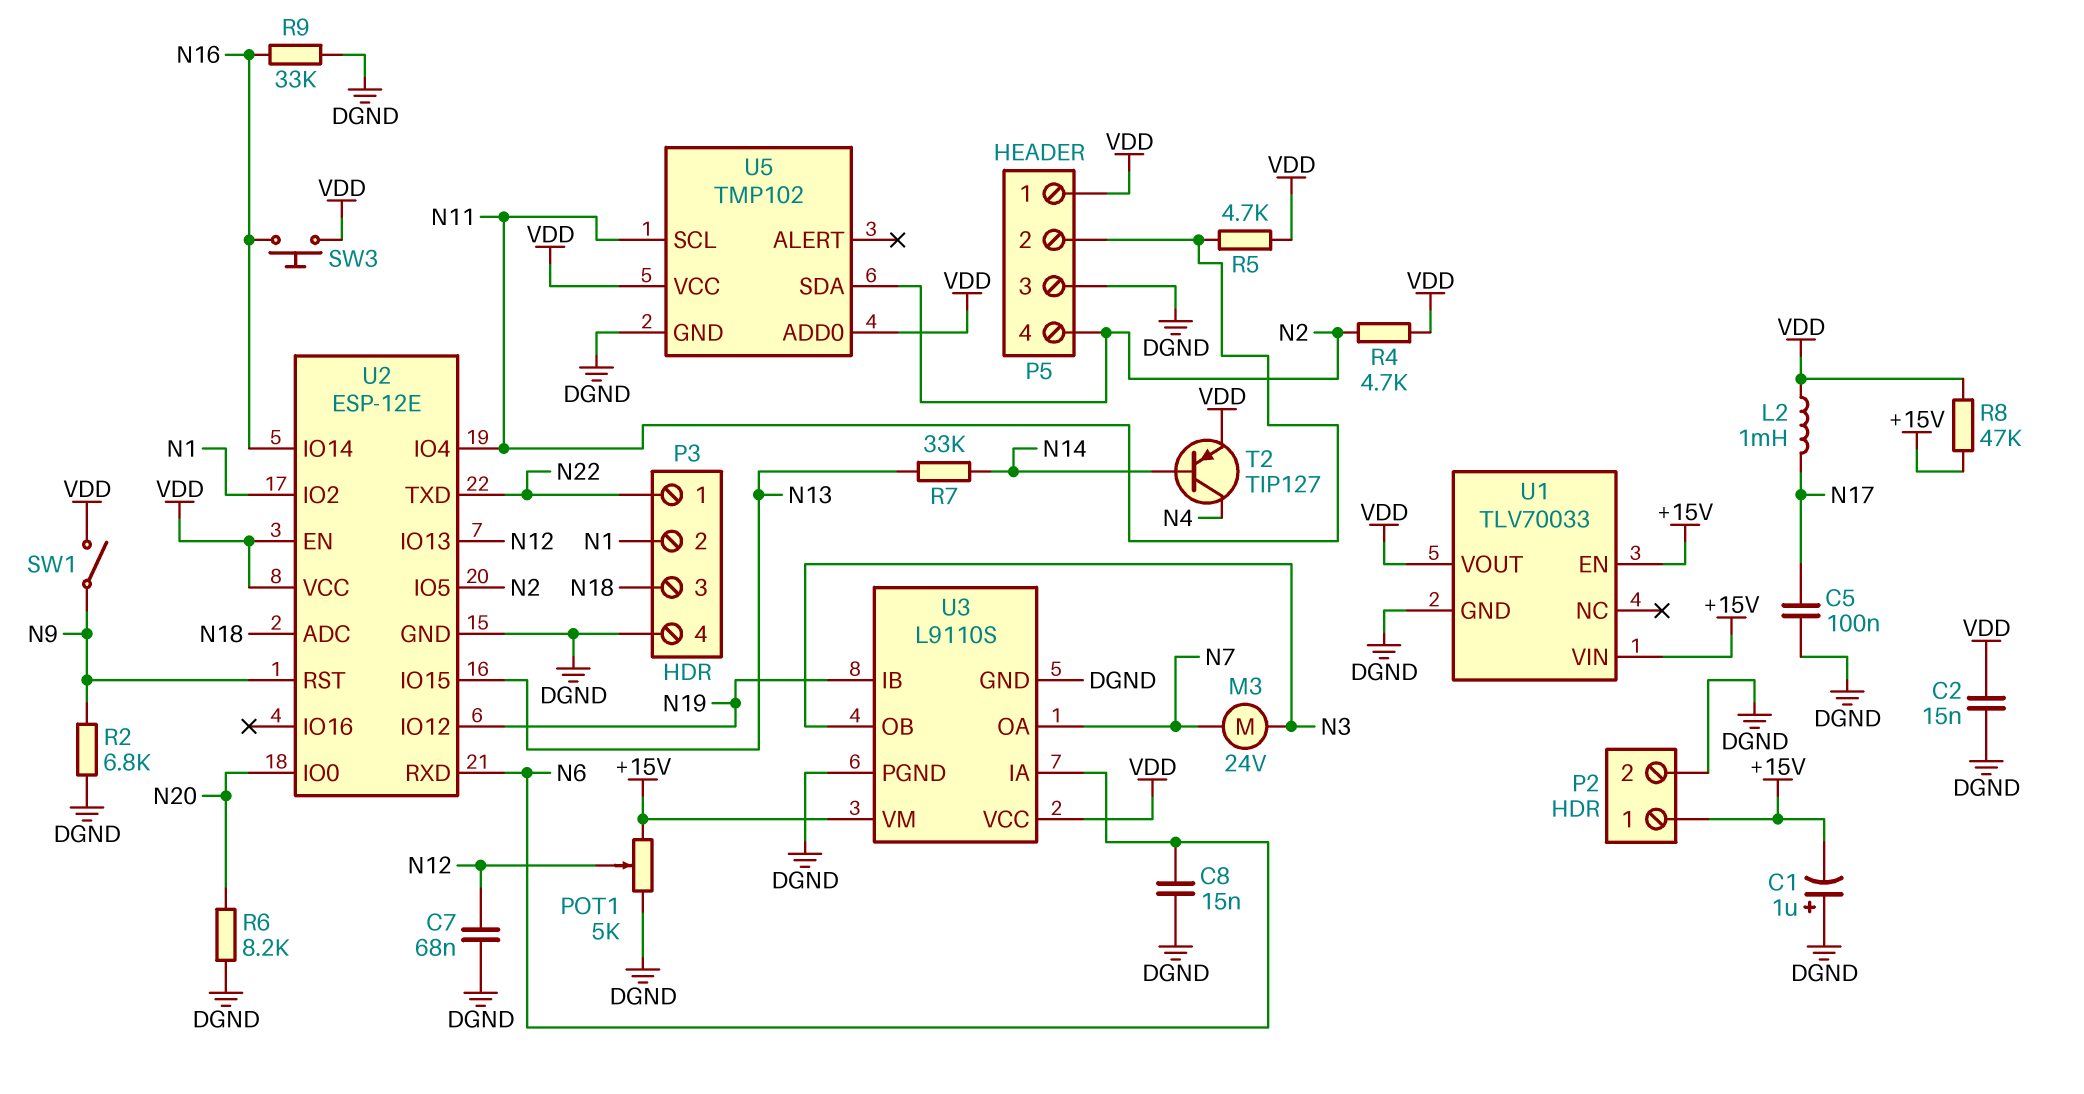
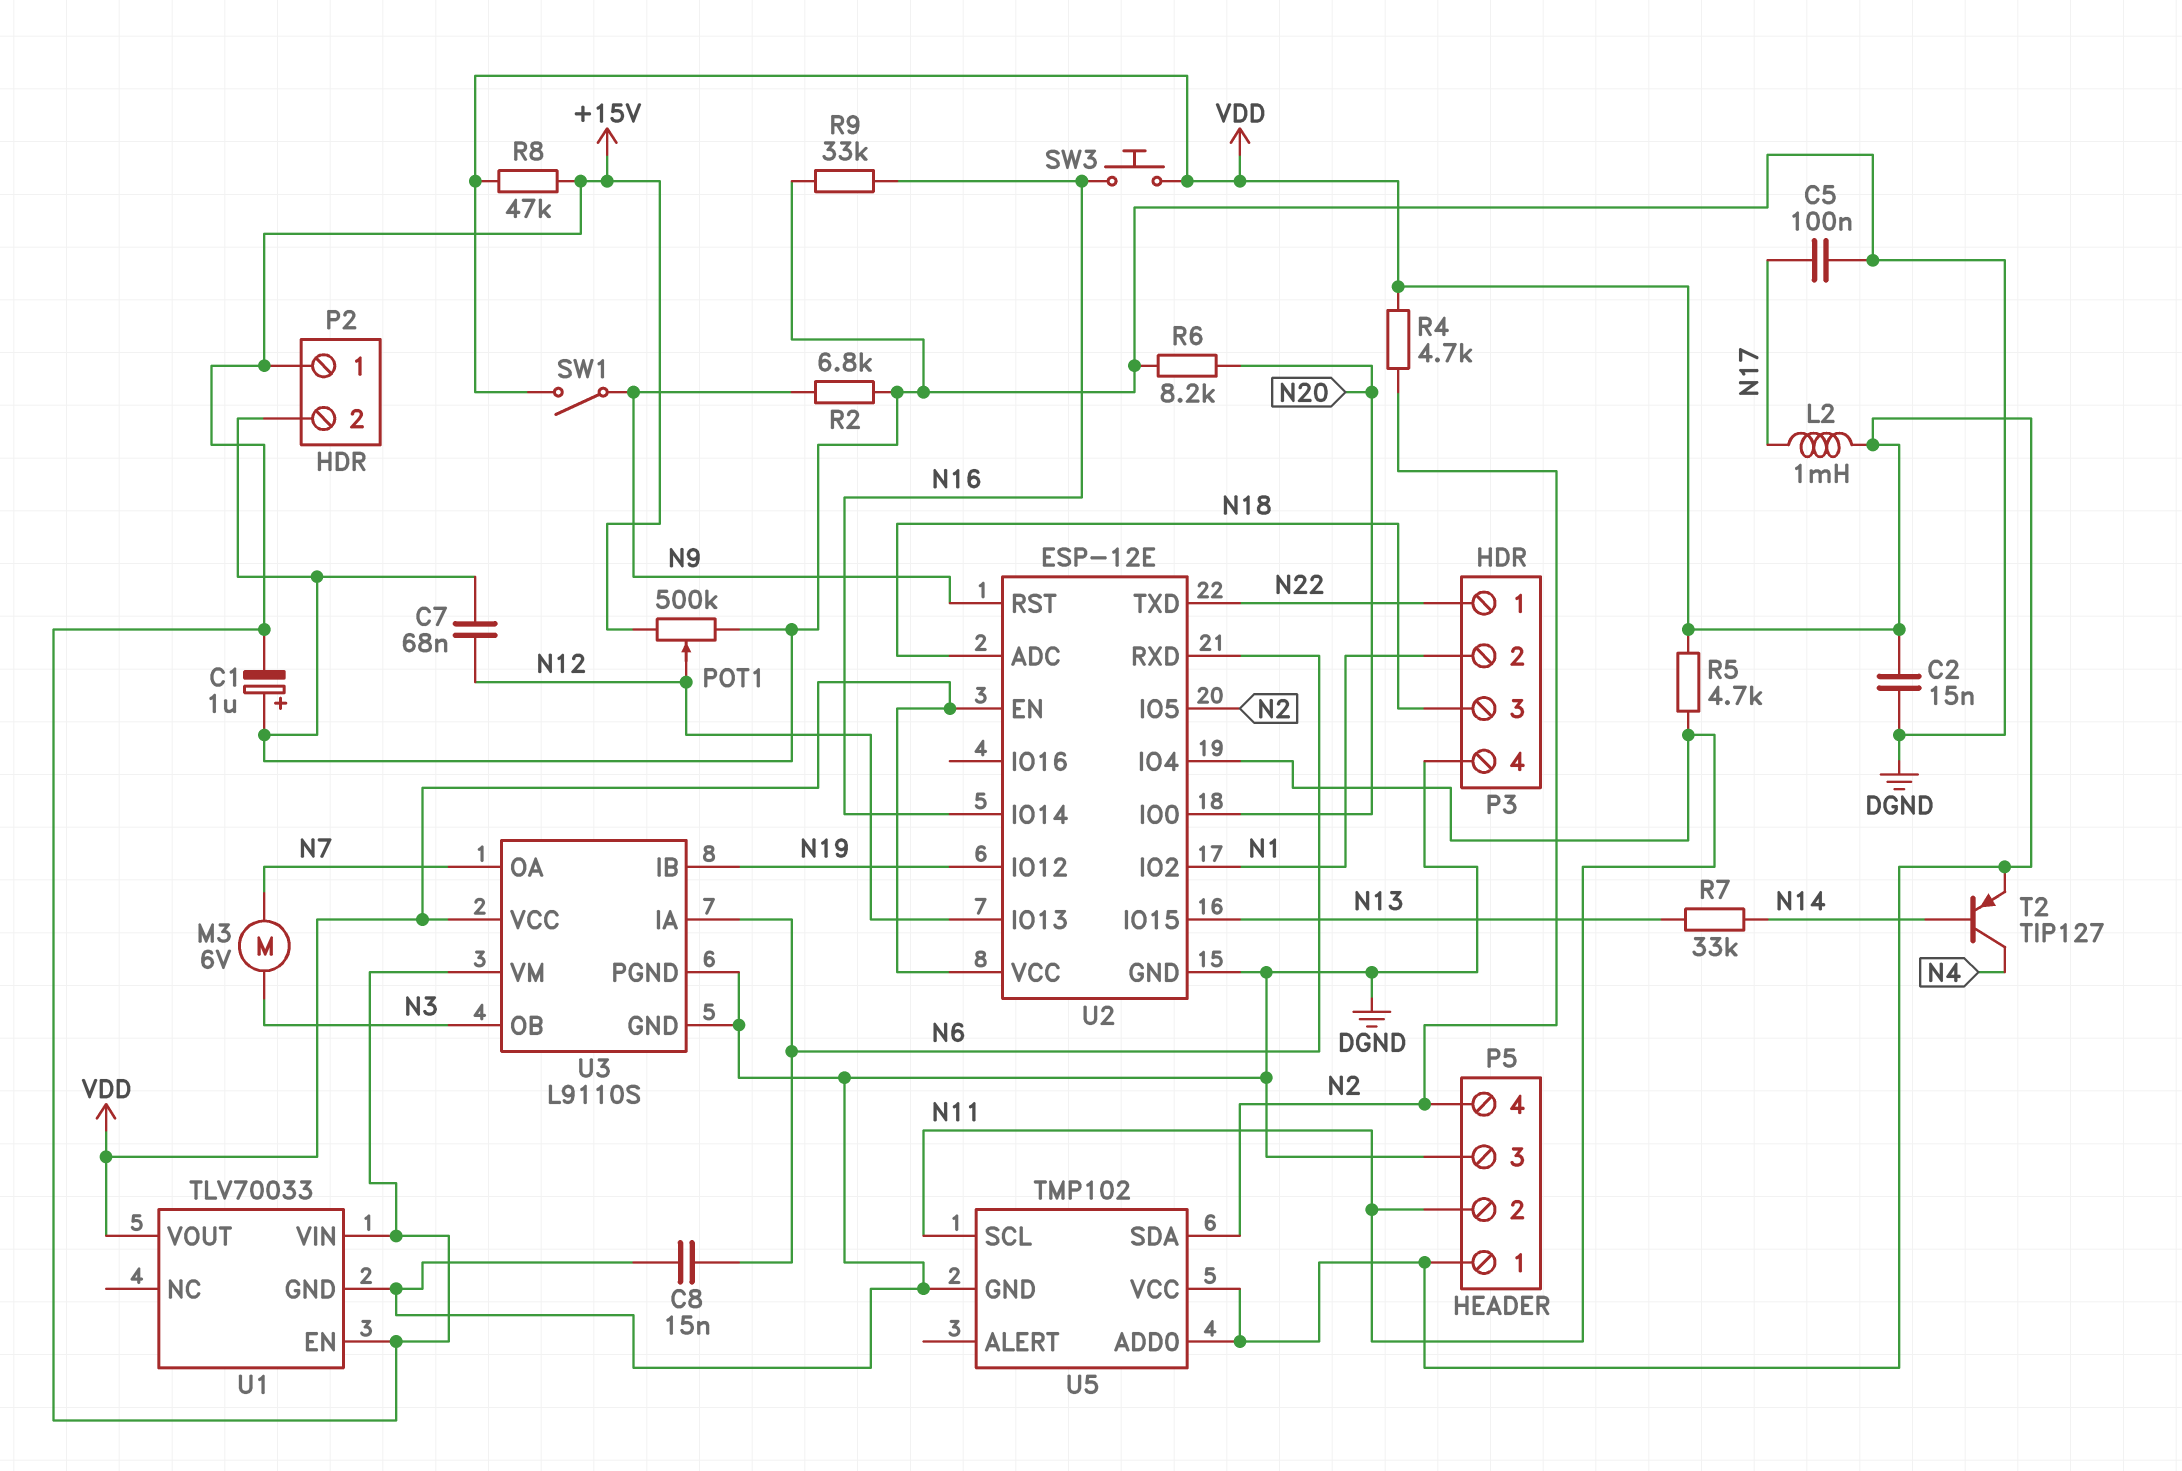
M3: motor 24V (N3, N7) -> motor 6V (N3, N7)
POT1: 5k (+15V, DGND, wiper N12) -> 500k (+15V, DGND, wiper N12)

